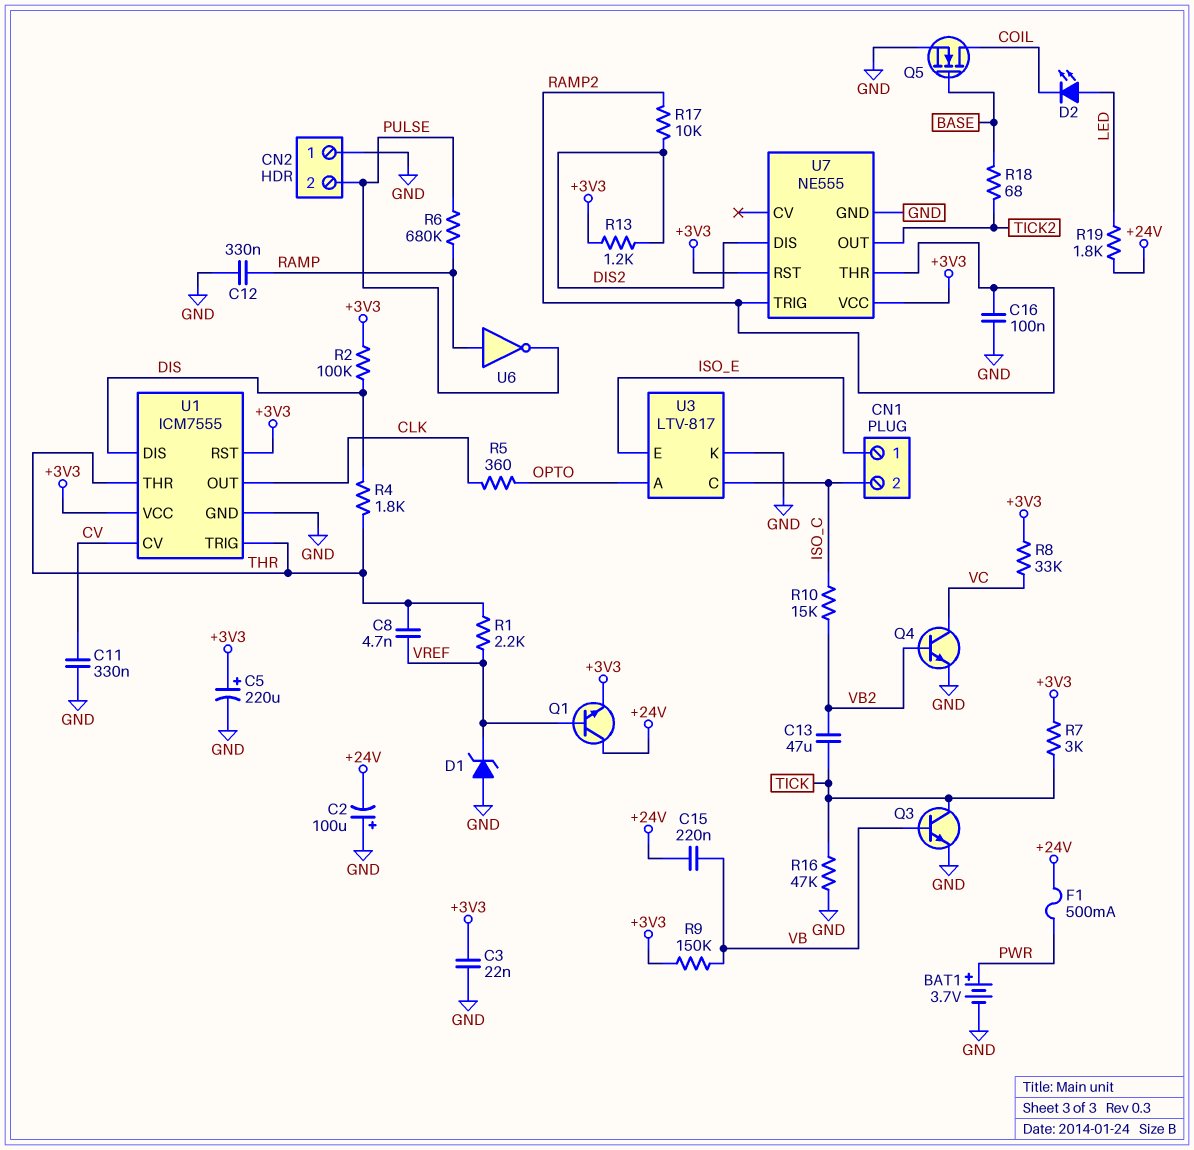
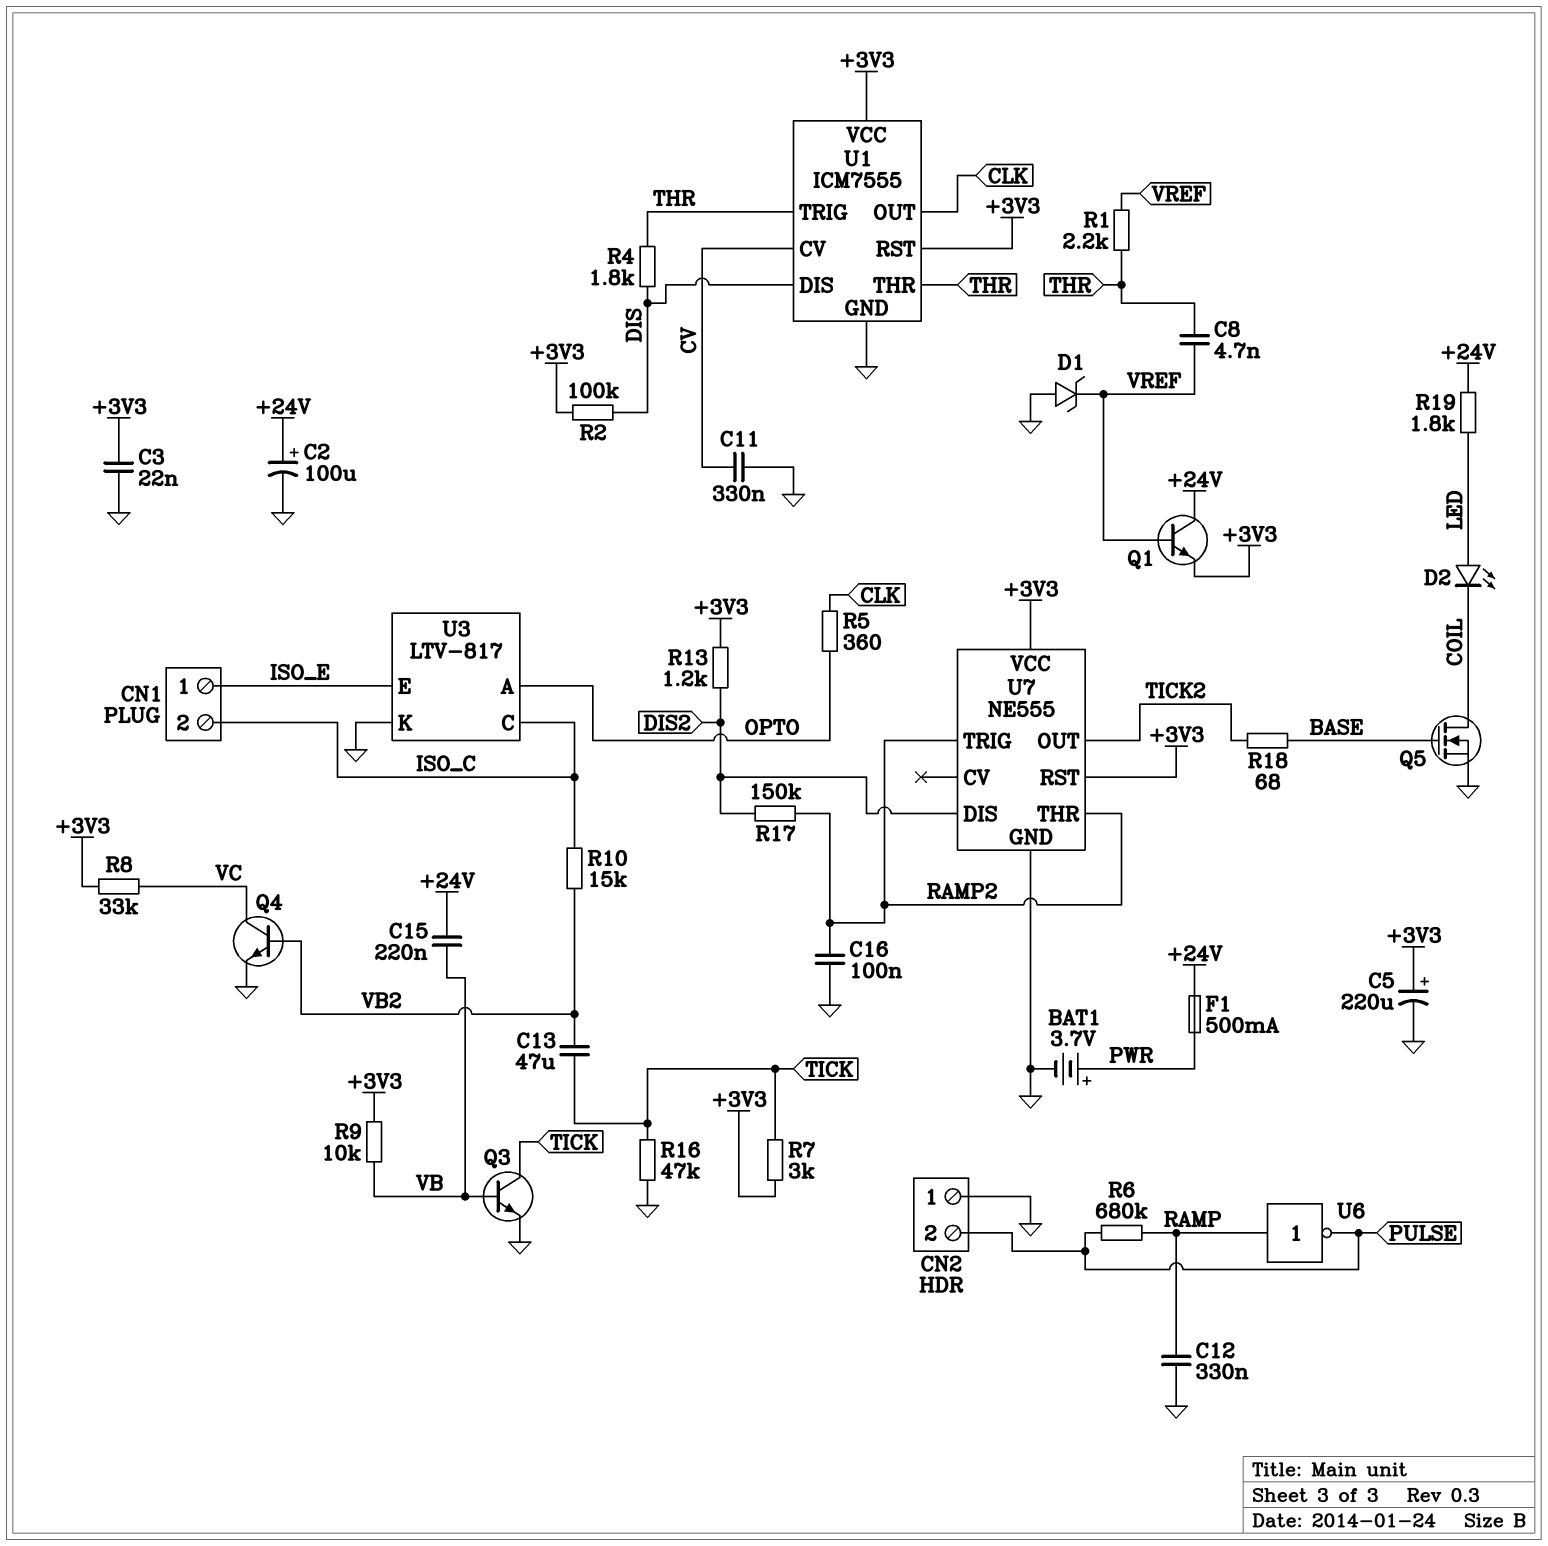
C2: 100uF (plus GND, minus +24V) -> 100uF (plus +24V, minus GND)
R9: 150k (+3V3, VB) -> 10k (+3V3, VB)
R17: 10k (DIS2, RAMP2) -> 150k (DIS2, RAMP2)

